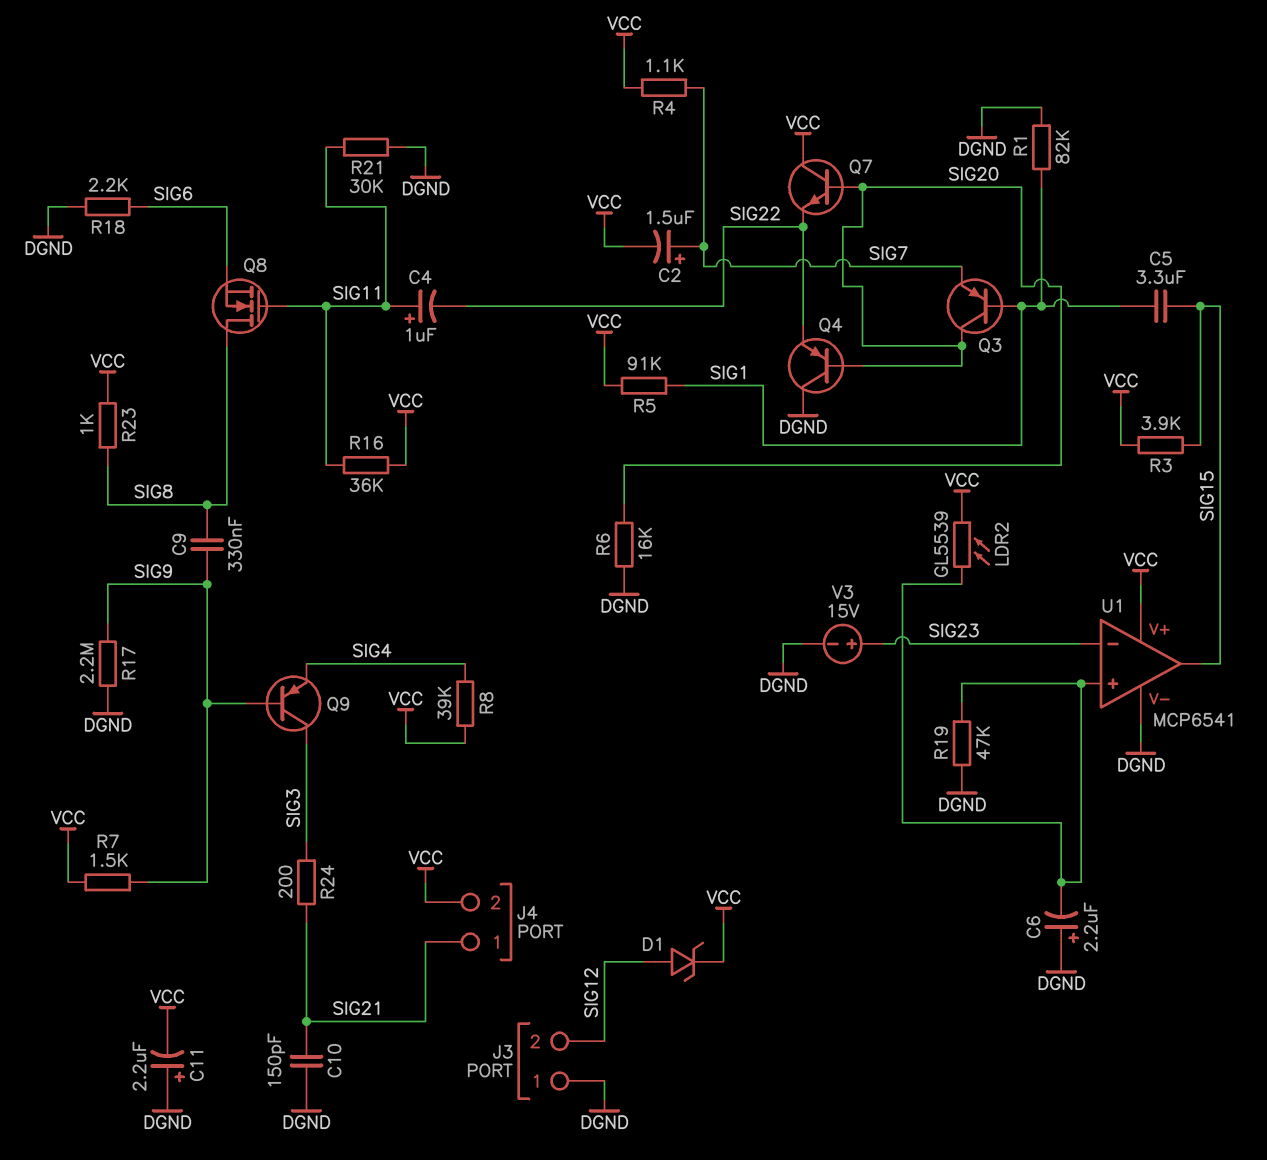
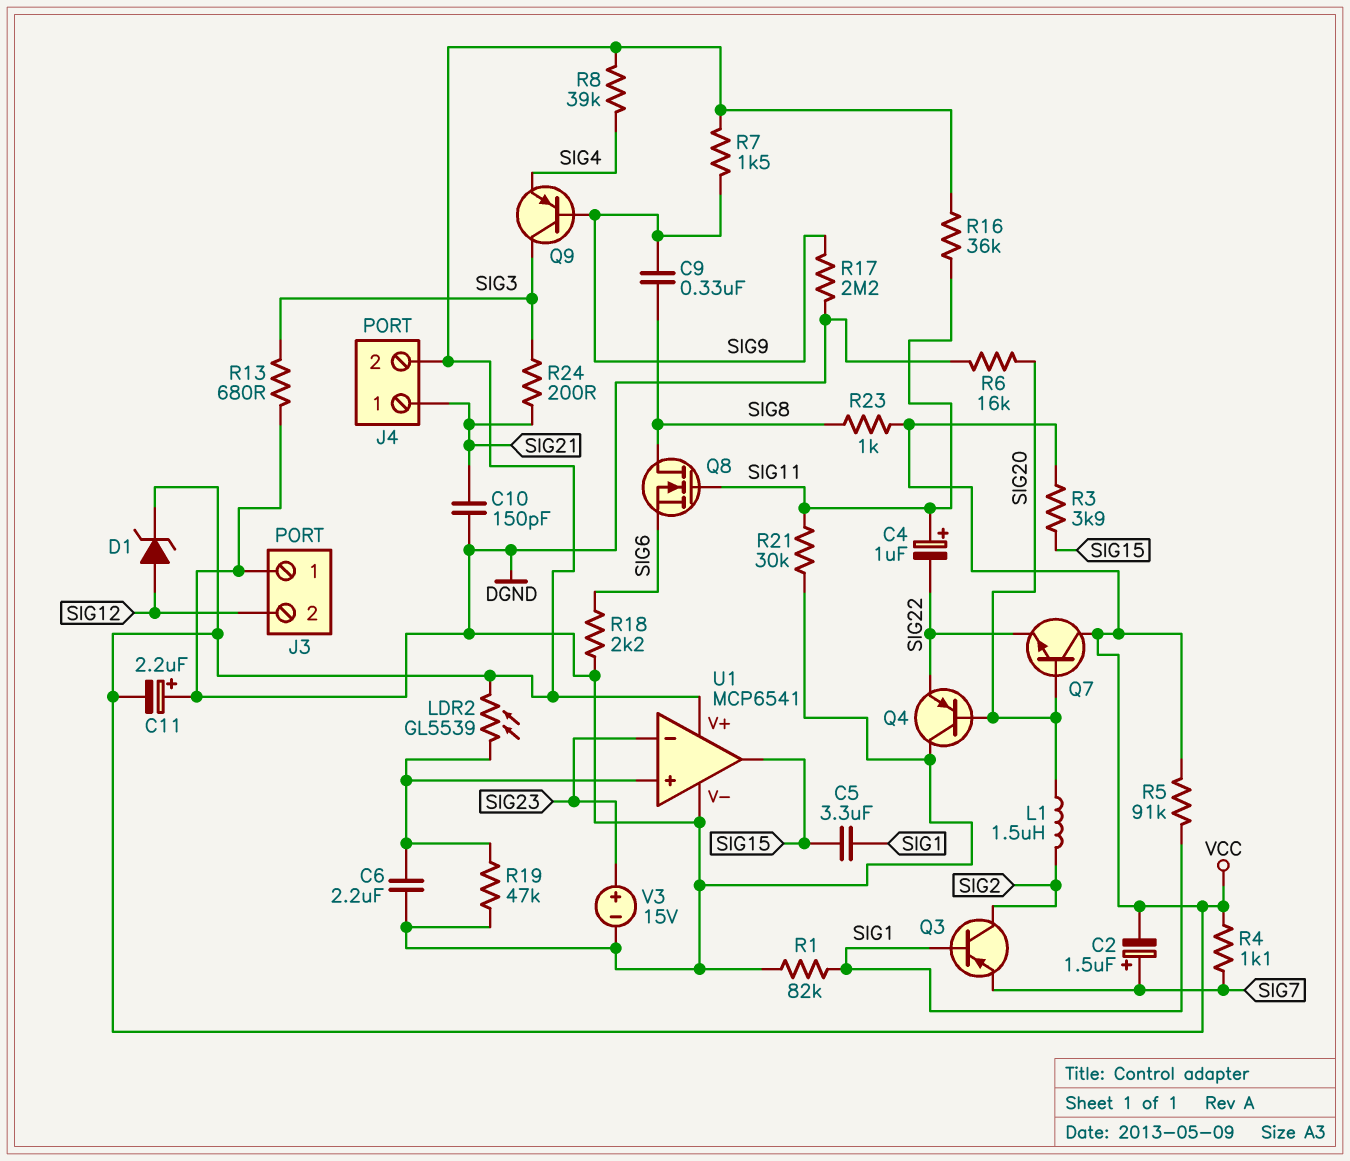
C6: 2.2uF (plus DGND, minus U1/in+) -> 2.2uF (DGND, U1/in+)
L1: none -> 1.5uH (SIG2, SIG20)
Q3: PNP (B SIG1, C SIG20, E SIG7) -> PNP (B SIG1, C SIG2, E SIG7)
R13: none -> 680 (DGND, SIG3)

